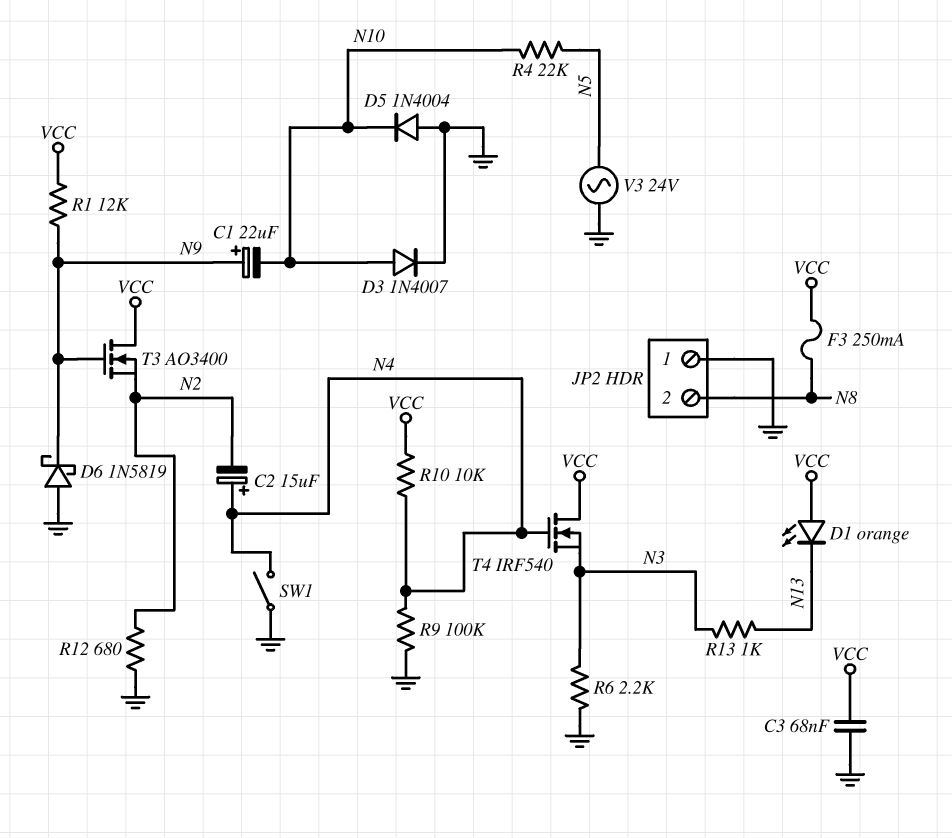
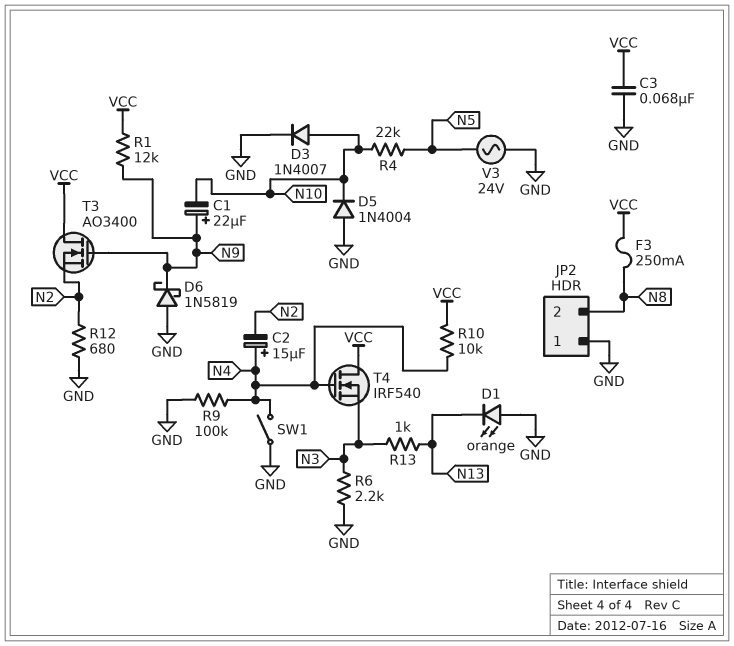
D1: LED orange (A VCC, K N13) -> LED orange (A GND, K N13)

